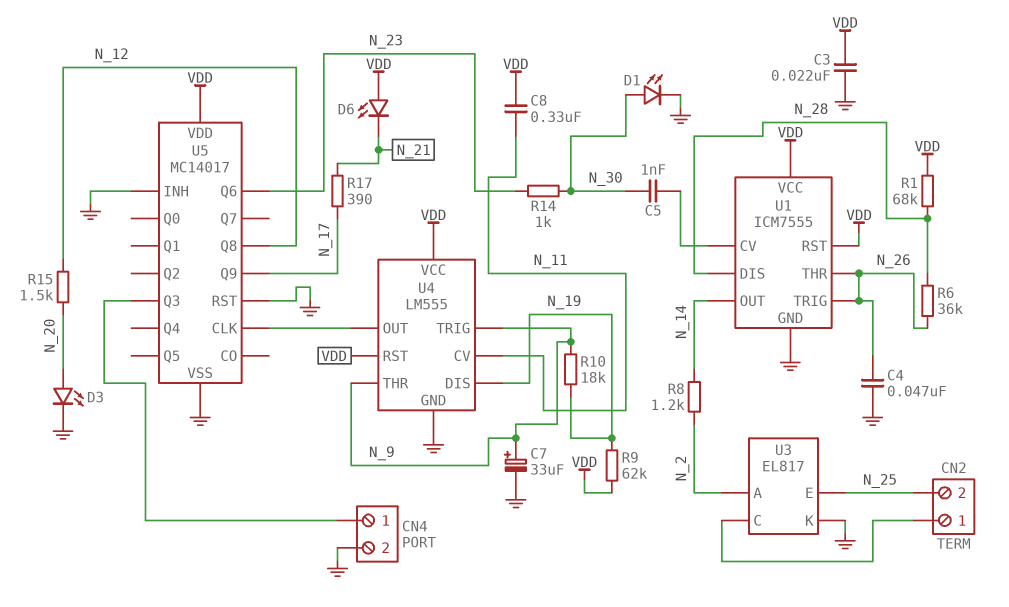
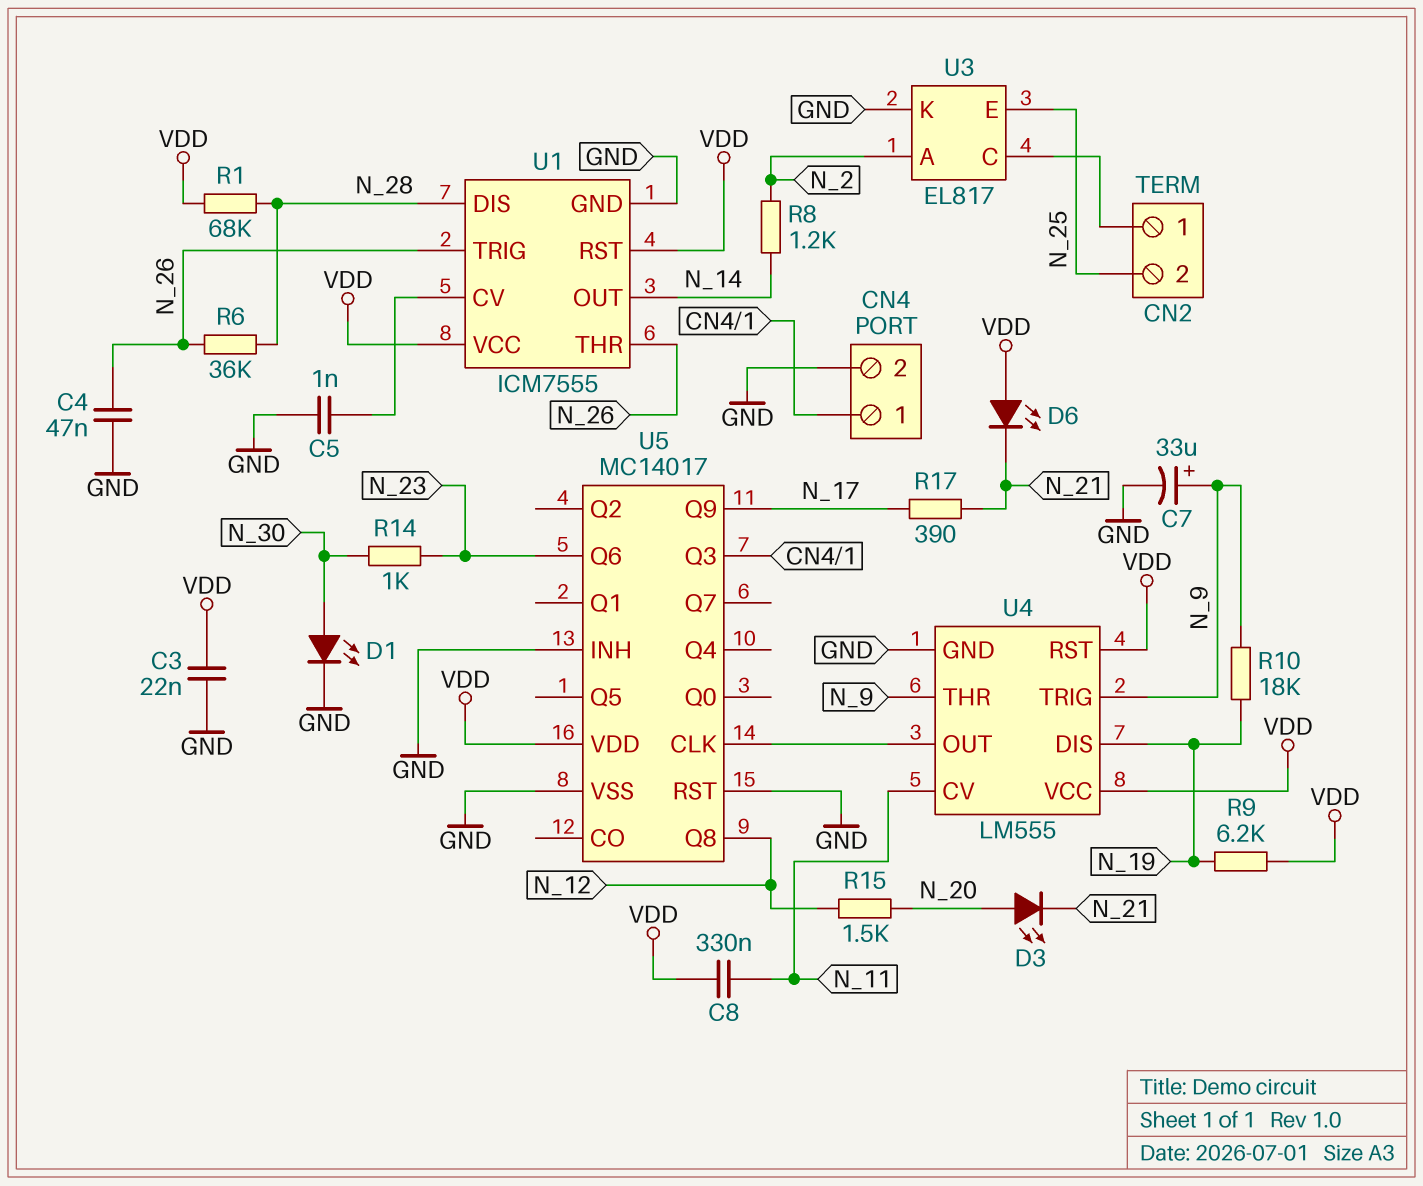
C5: 1nF (N_30, U1/CV) -> 1nF (GND, U1/CV)
D3: LED (A N_20, K GND) -> LED (A N_20, K N_21)
R9: 62k (N_19, VDD) -> 6.2k (N_19, VDD)

